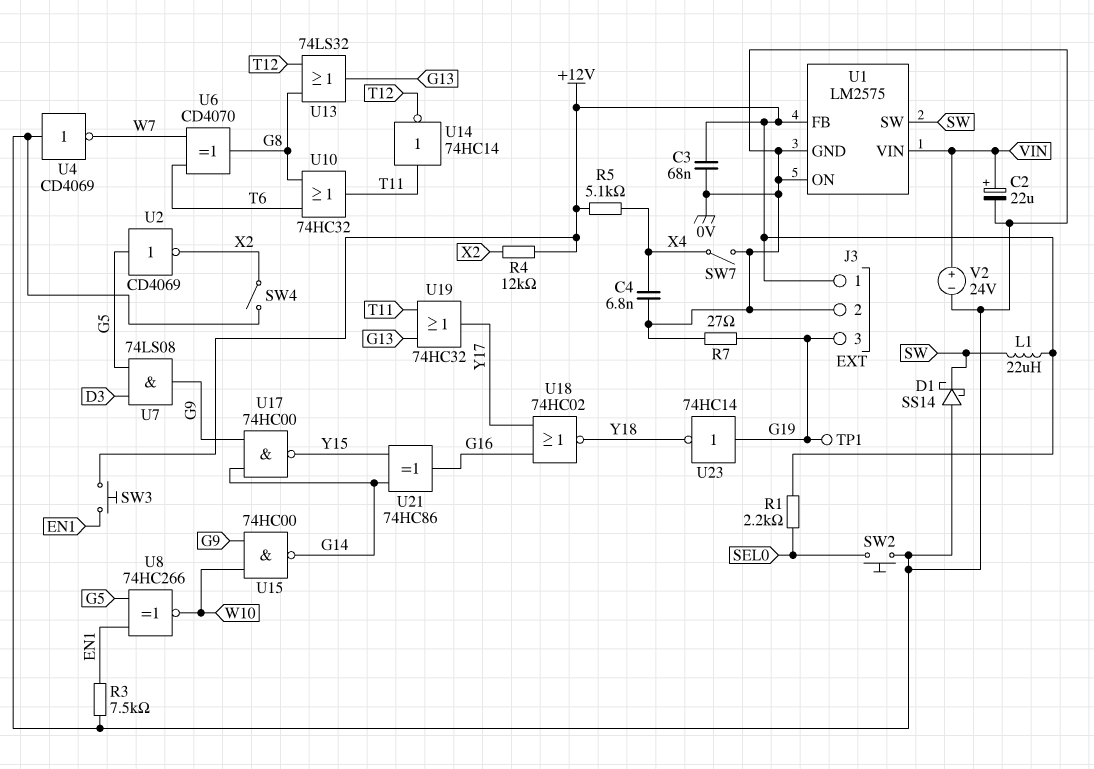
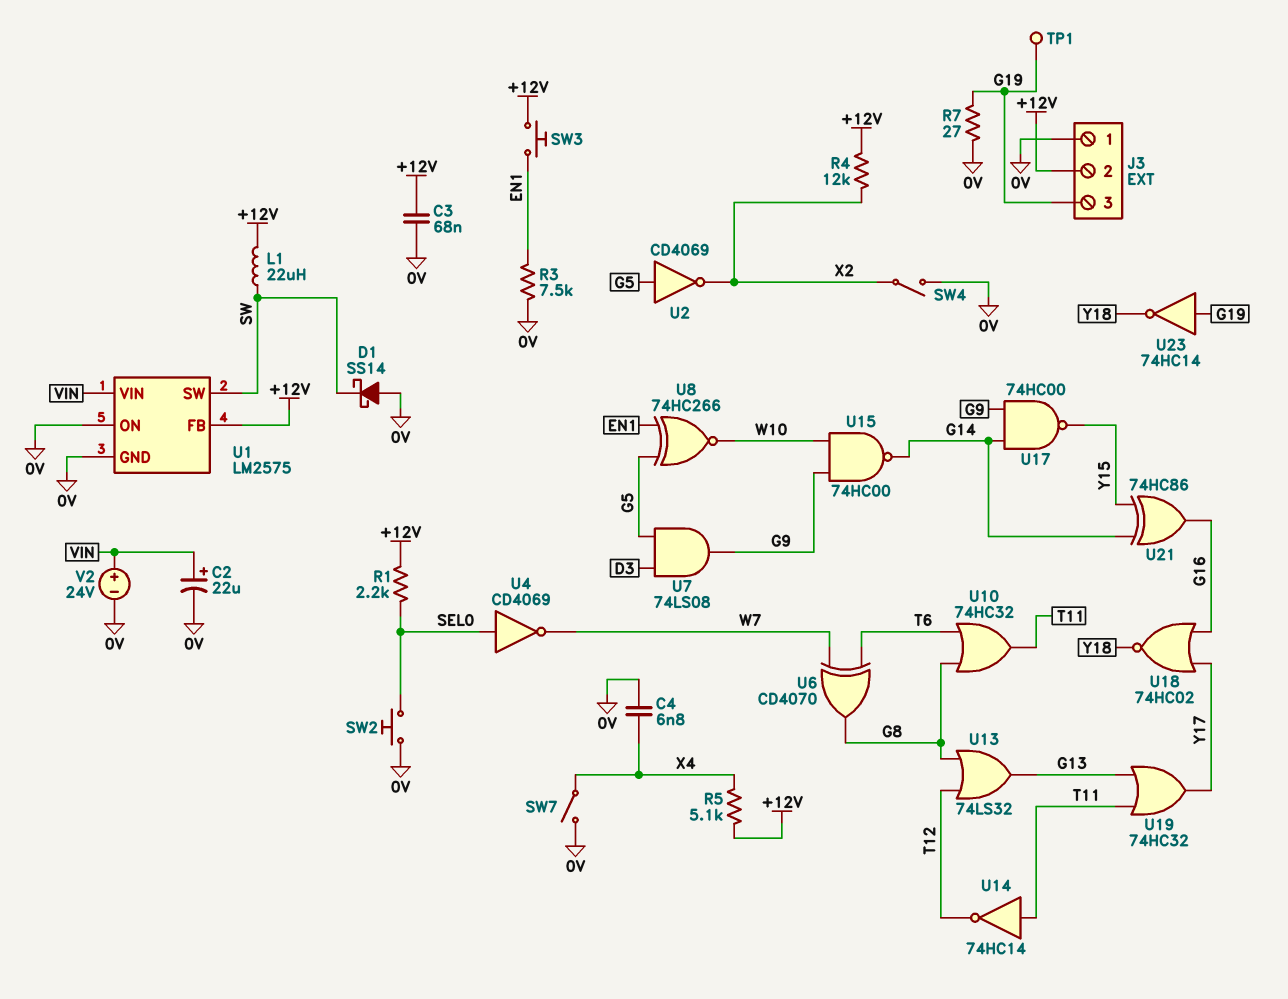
J3 pin 1: +12V -> 0V
J3 pin 2: 0V -> +12V
U4: NOT CD4069 (in 0V, out W7) -> NOT CD4069 (in SEL0, out W7)

